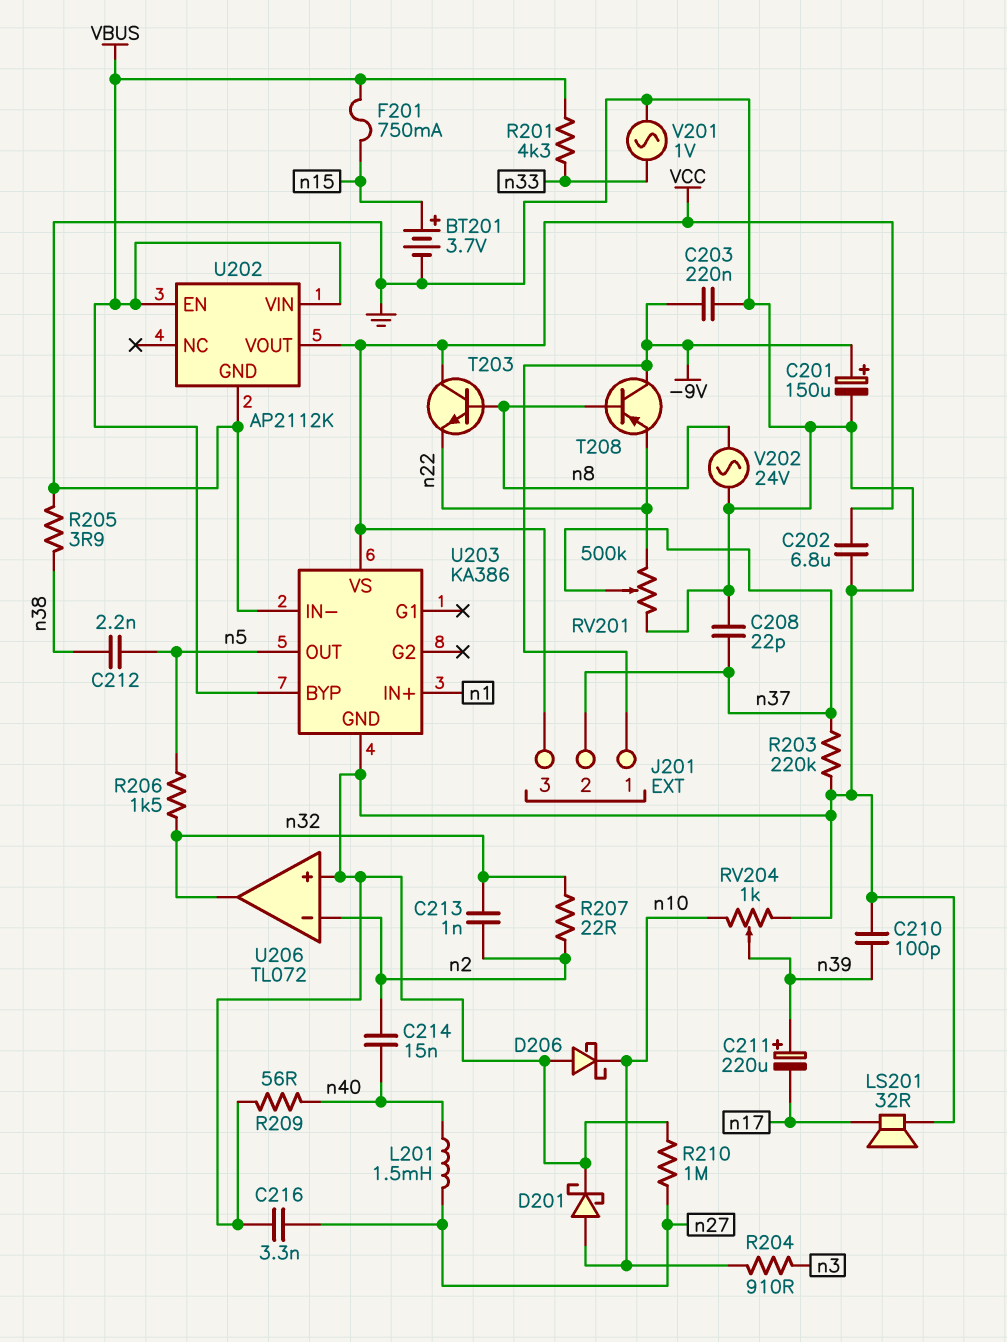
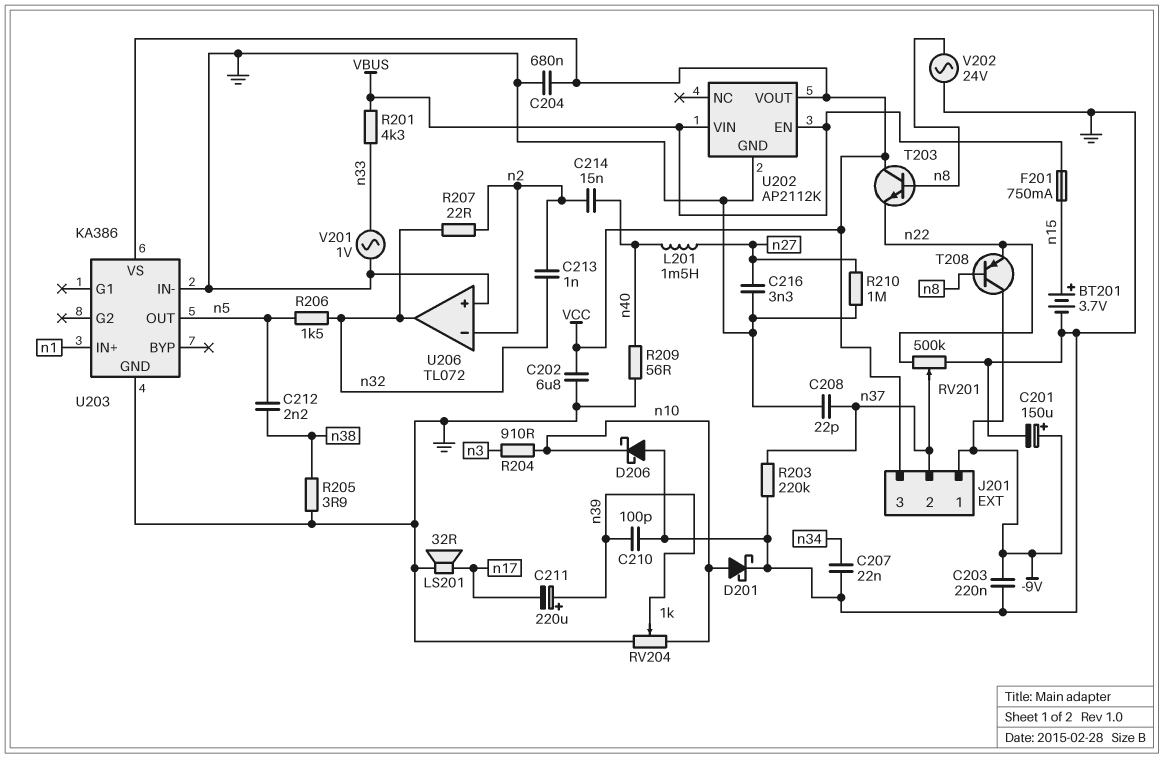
C204: none -> 680nF (GND, VCC)
C207: none -> 22nF (GND, n34)
U203 pin BYP: VBUS -> none

